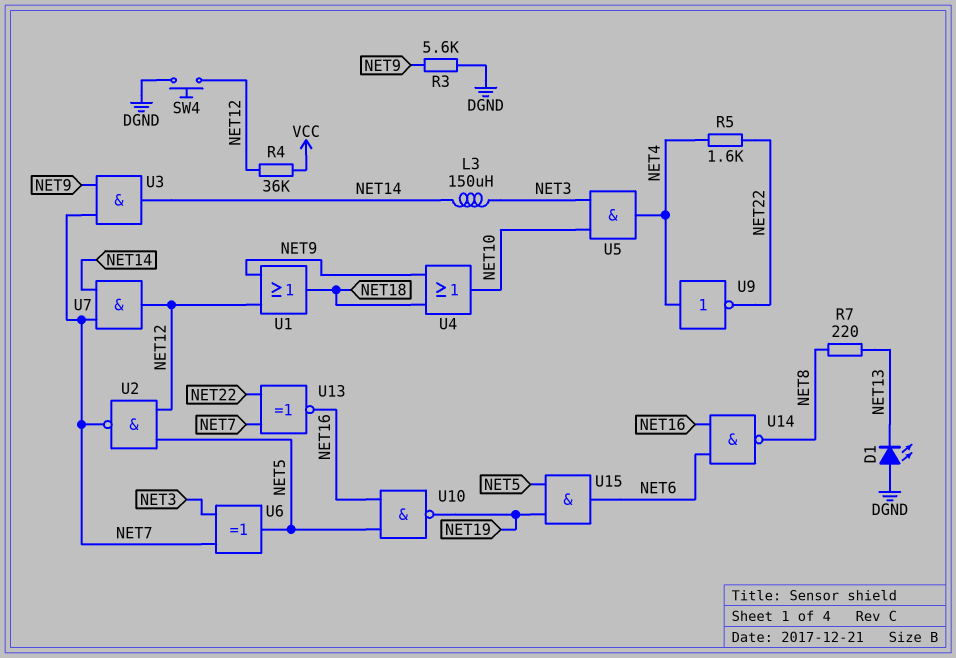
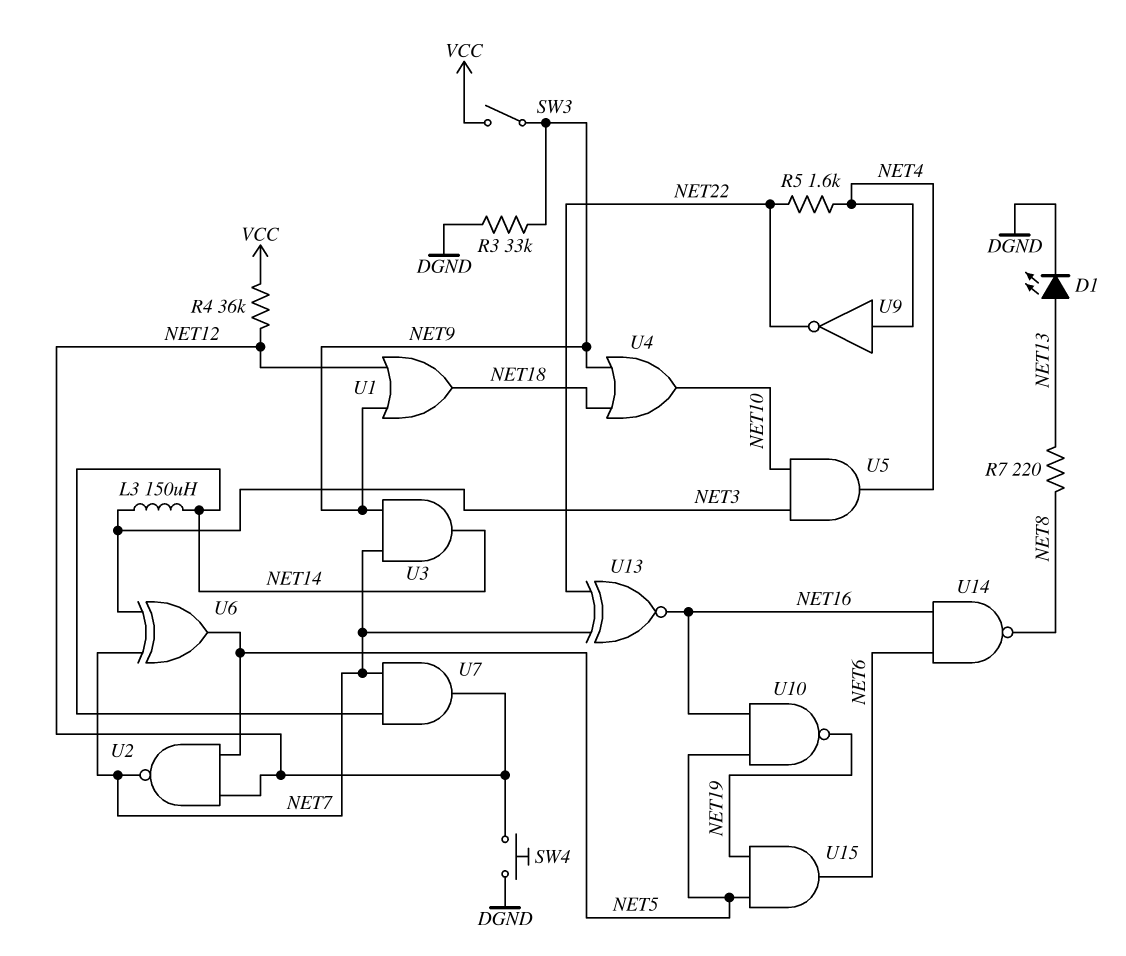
D1: LED (A DGND, K NET13) -> LED (A NET13, K DGND)
R3: 5.6k (DGND, NET9) -> 33k (DGND, NET9)
SW3: none -> switch (NET9, VCC)

